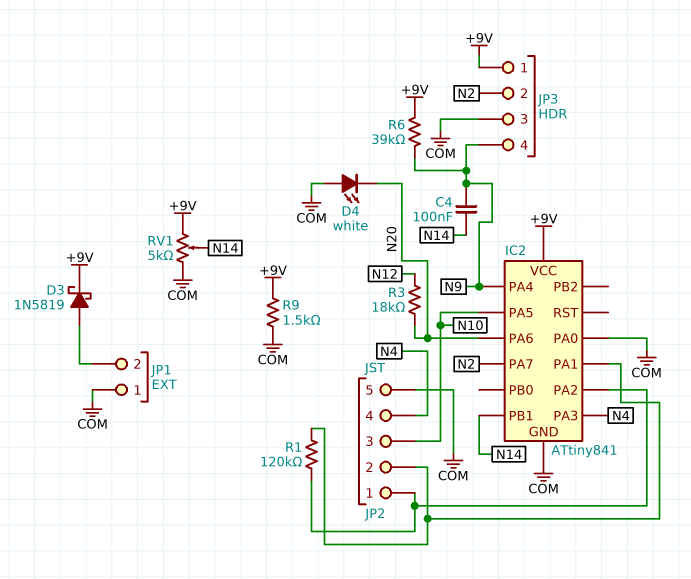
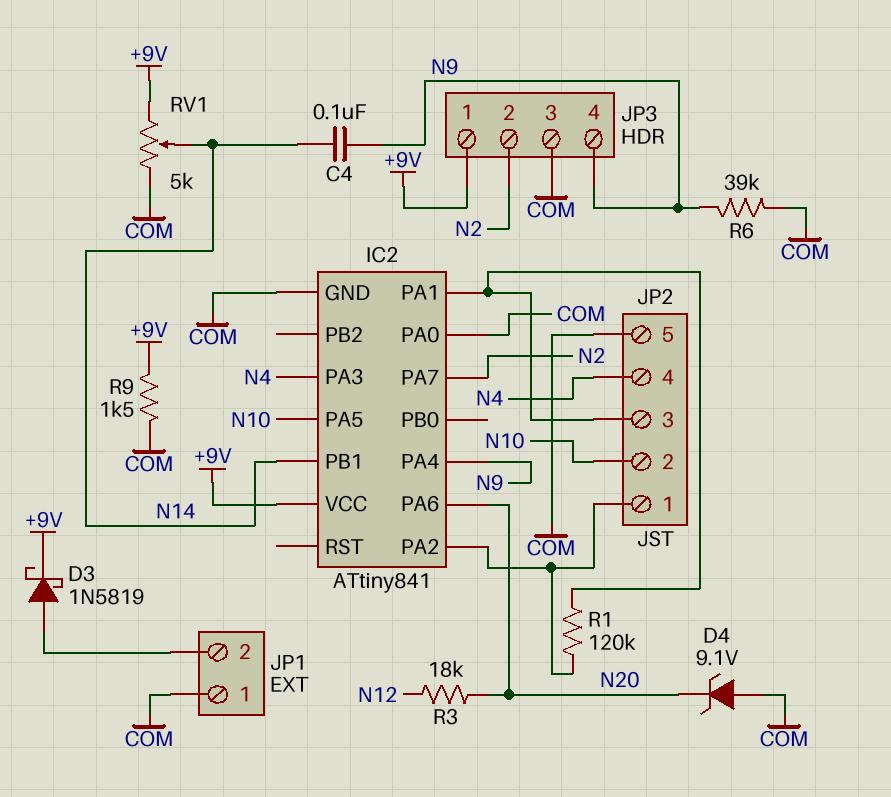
D4: LED white (A COM, K N20) -> zener 9.1V (A COM, K N20)
JP2 pin 2: IC2/PA1 -> N10
JP2 pin 3: N10 -> IC2/PA1
R6: 39k (+9V, N9) -> 39k (COM, N9)

